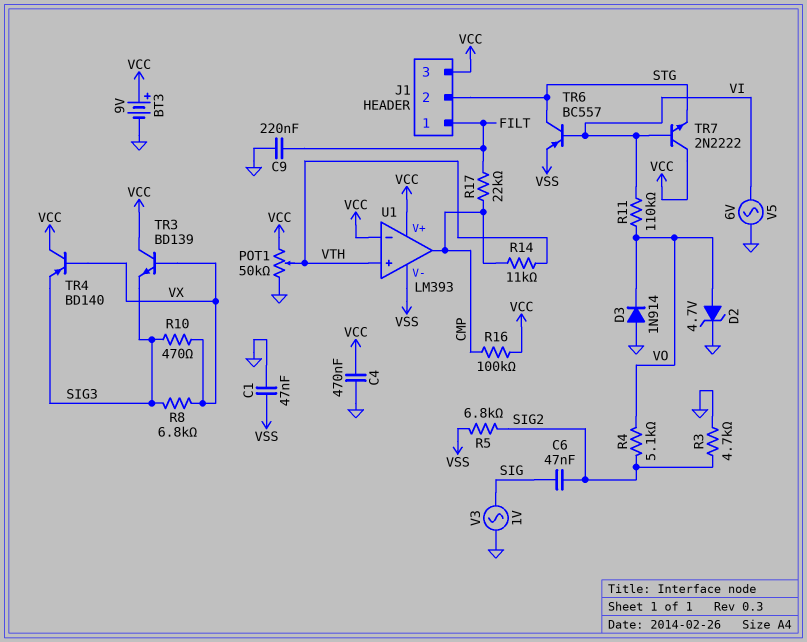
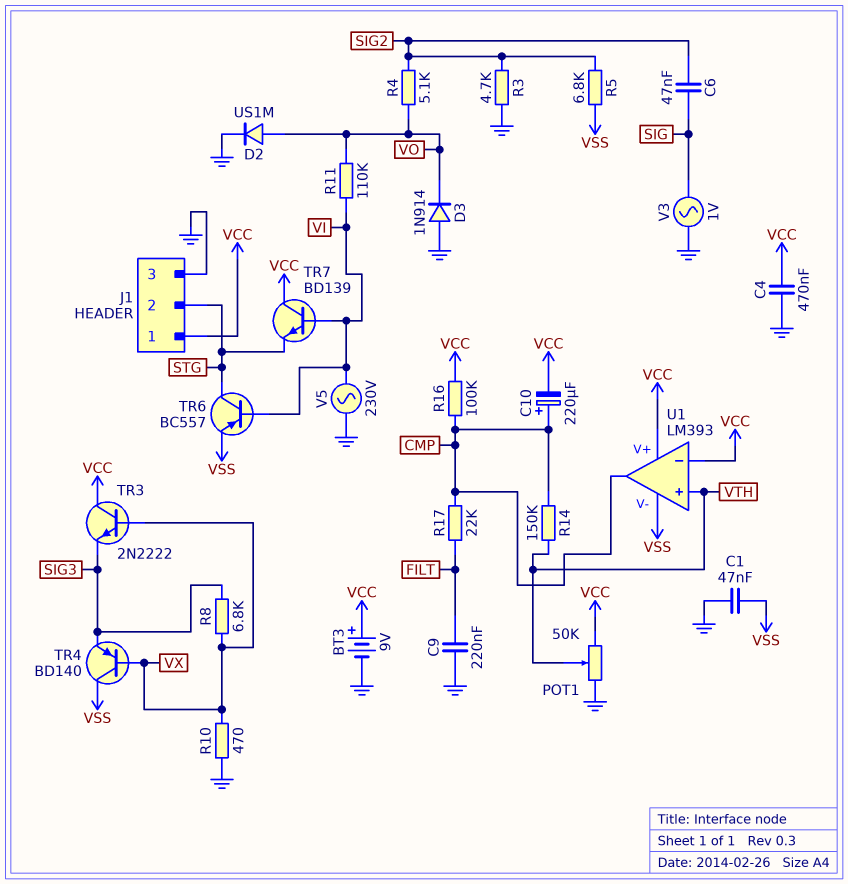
C10: none -> 220uF (plus CMP, minus VCC)
D2: zener 4.7V (A VO, K GND) -> diode US1M (A VO, K GND)
J1 pin 1: FILT -> VCC
J1 pin 3: VCC -> GND
R10: 470 (SIG3, VX) -> 470 (GND, VX)
R14: 11k (CMP, VTH) -> 150k (CMP, VTH)
TR3: NPN BD139 (B VX, C VCC, E SIG3) -> NPN 2N2222 (B VX, C VCC, E SIG3)
TR4: PNP BD140 (B VX, C VCC, E SIG3) -> PNP BD140 (B VX, C VSS, E SIG3)
TR7: NPN 2N2222 (B VI, C VCC, E STG) -> NPN BD139 (B VI, C VCC, E STG)
V5: AC 6V (GND, VI) -> AC 230V (GND, VI)

